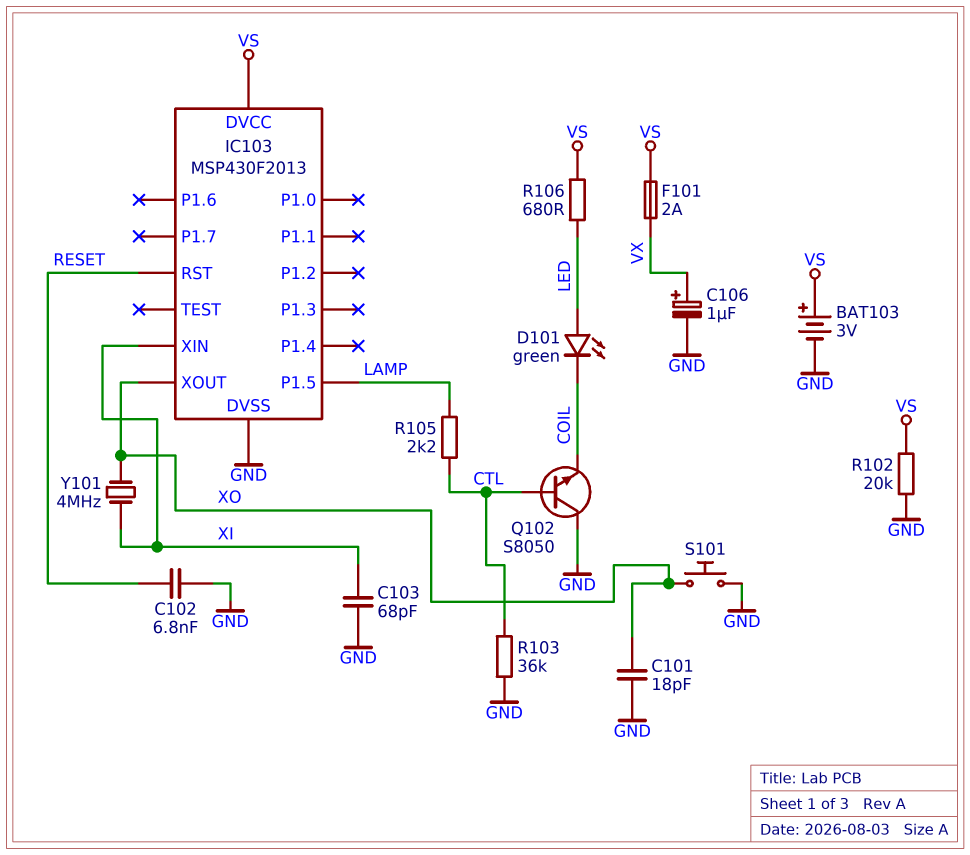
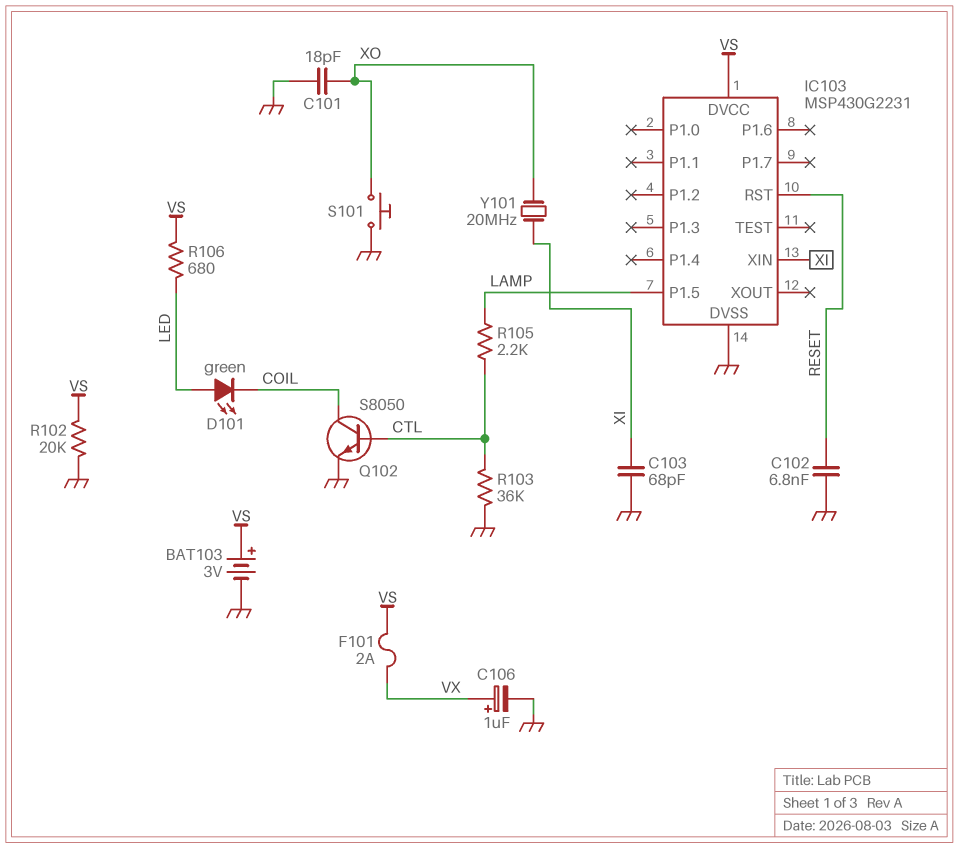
IC103: MSP430F2013 -> MSP430G2231
IC103 pin XOUT: XO -> none
Q102: NPN S8050 (B CTL, C GND, E COIL) -> NPN S8050 (B CTL, C COIL, E GND)
Y101: 4MHz (XI, XO) -> 20MHz (XI, XO)

